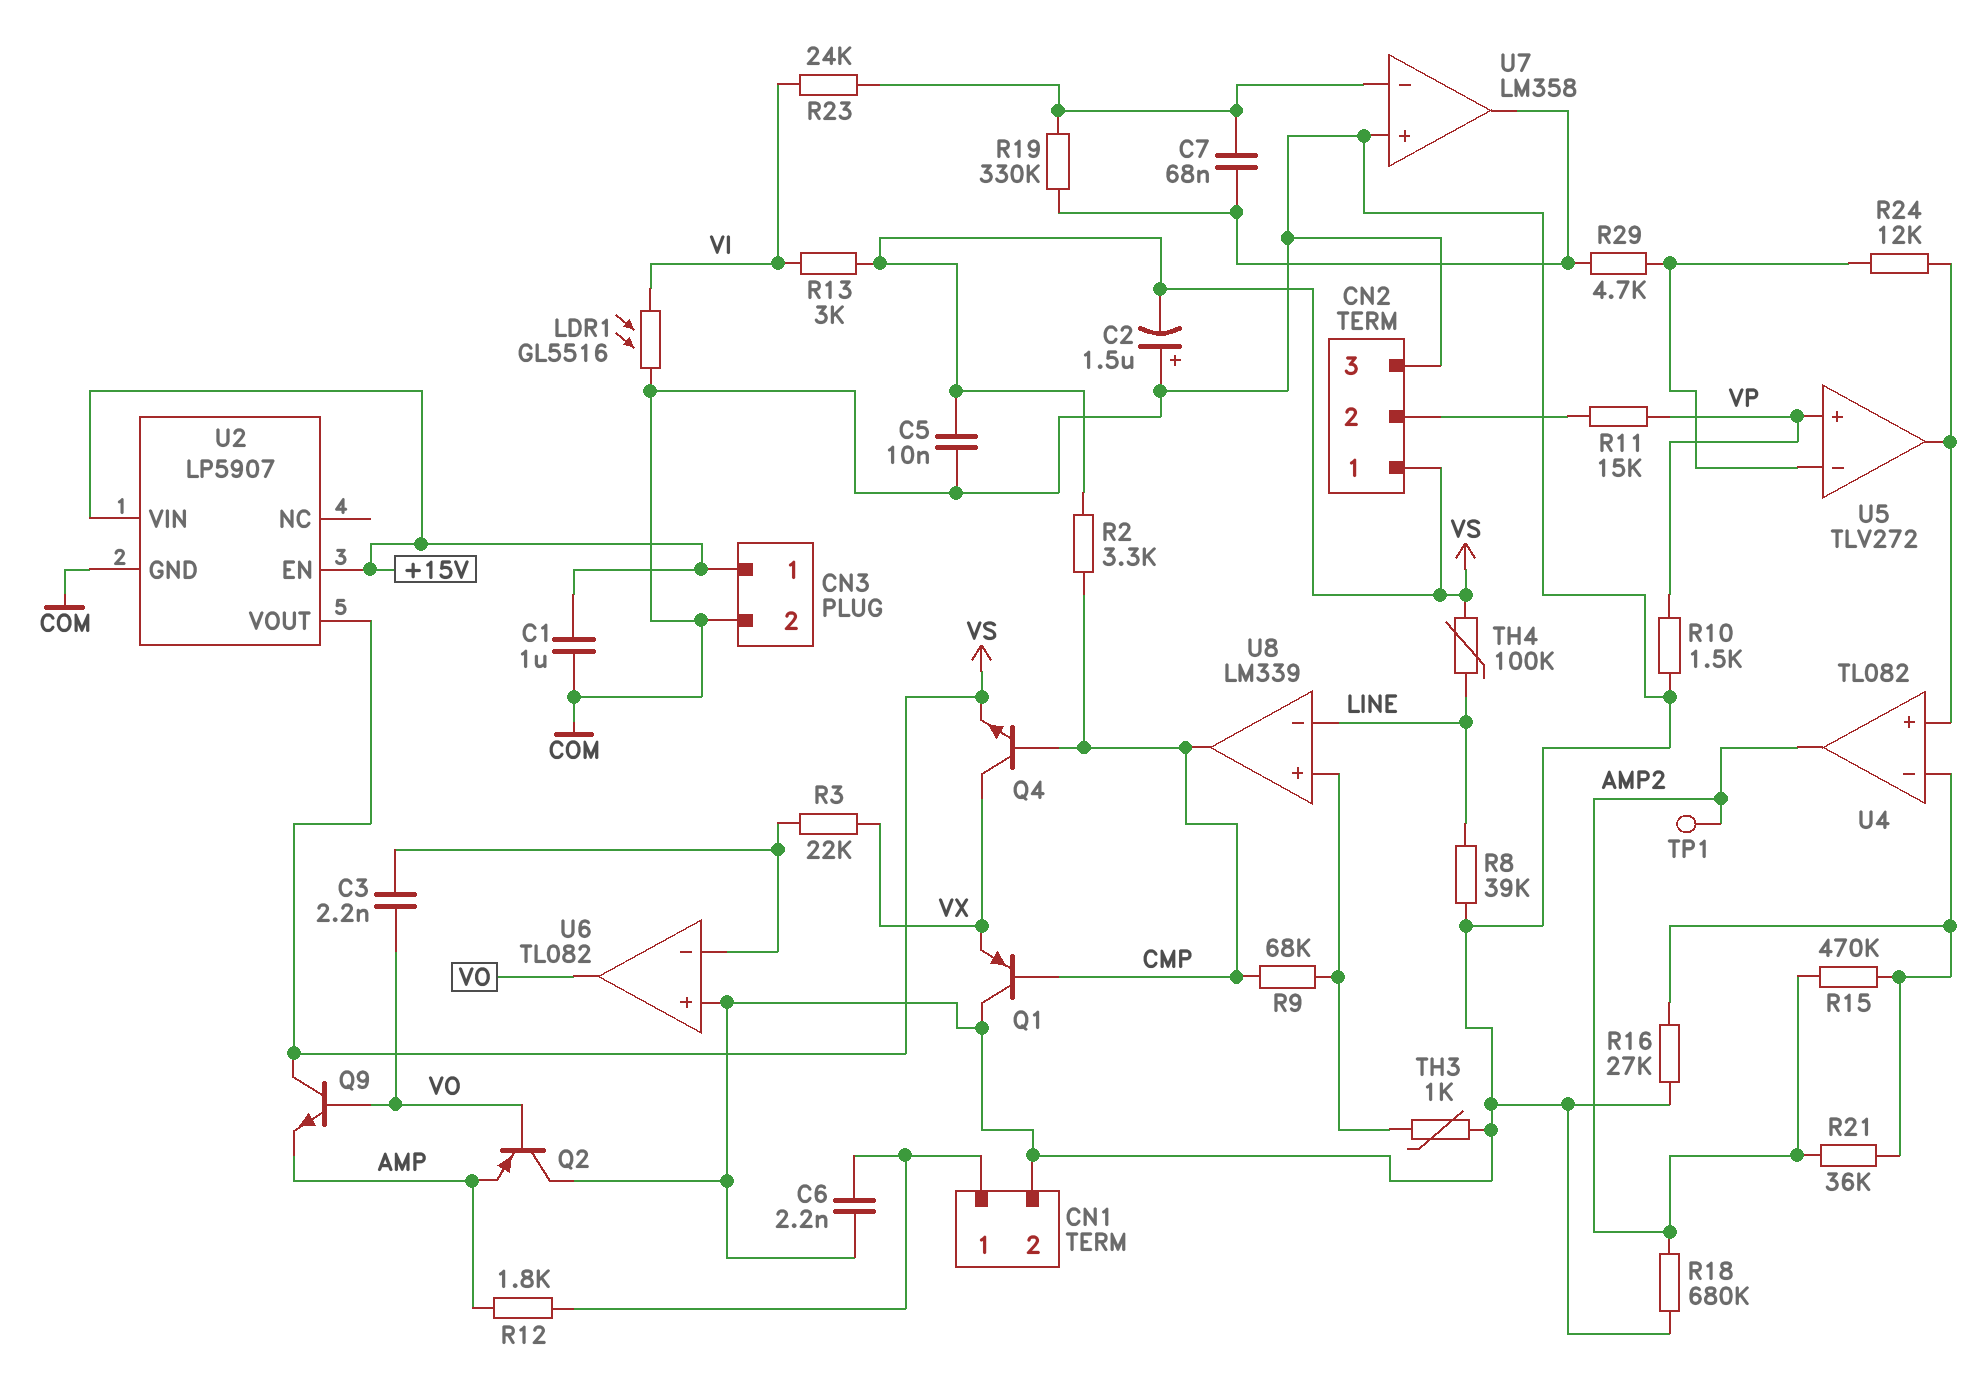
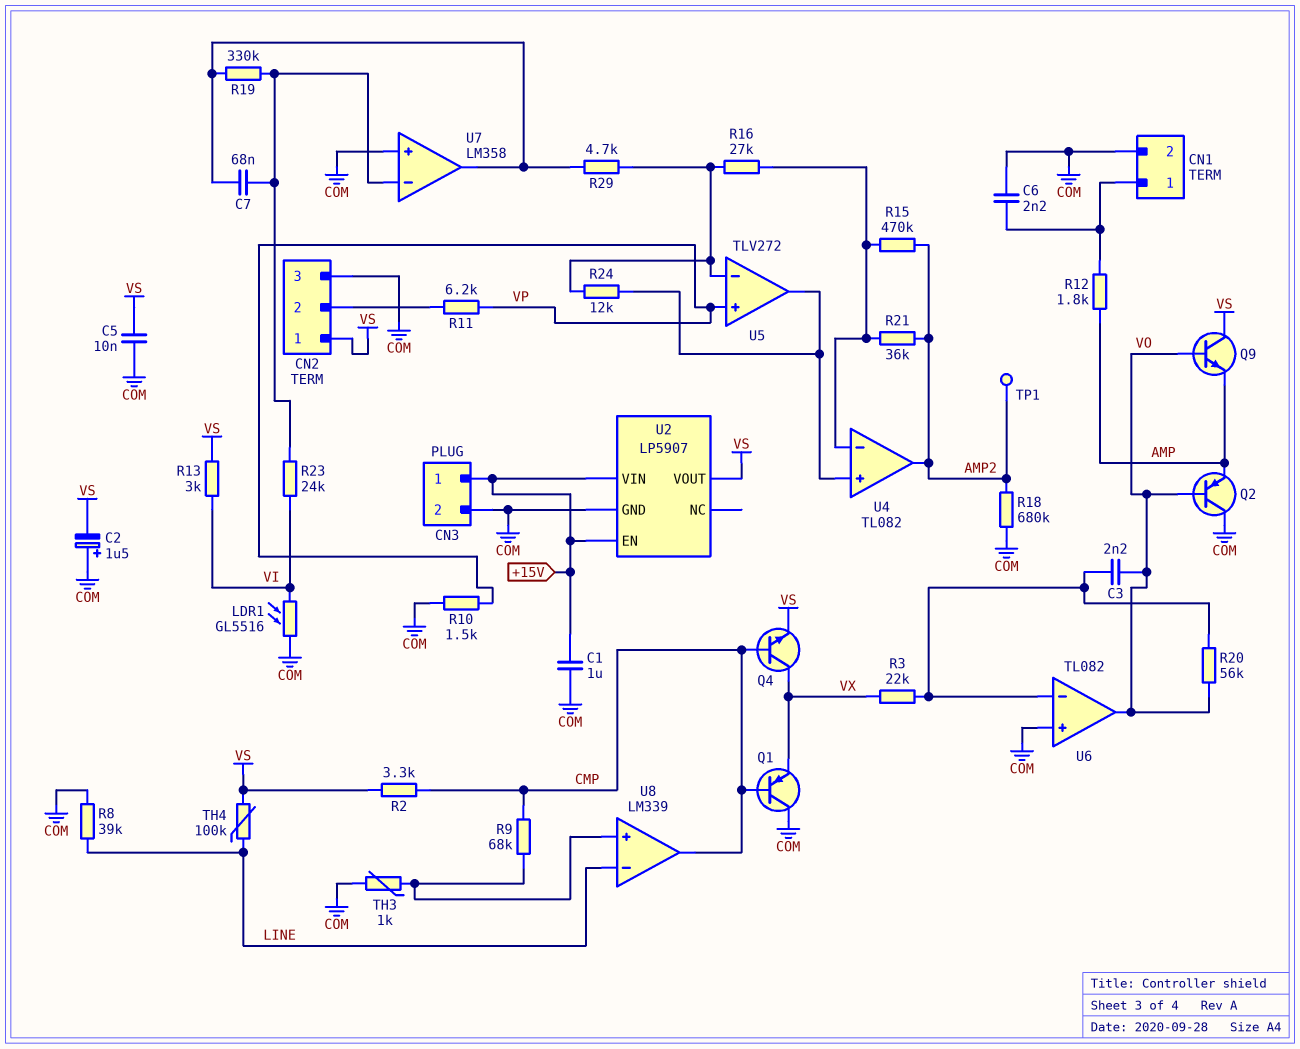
R11: 15k (CN2/2, VP) -> 6.2k (CN2/2, VP)
R16: 27k (COM, U4/in-) -> 27k (U4/in-, U5/in-)
R20: none -> 56k (U6/in-, VO)

